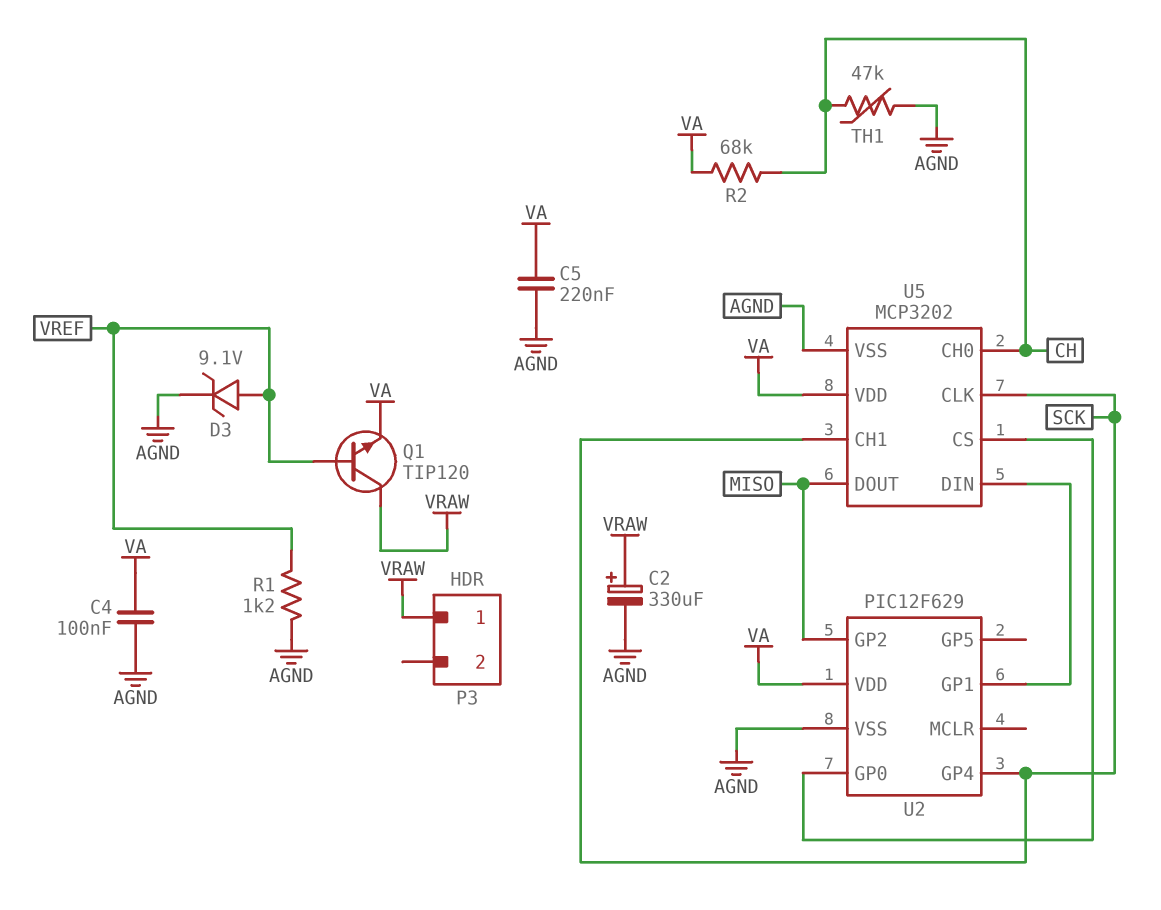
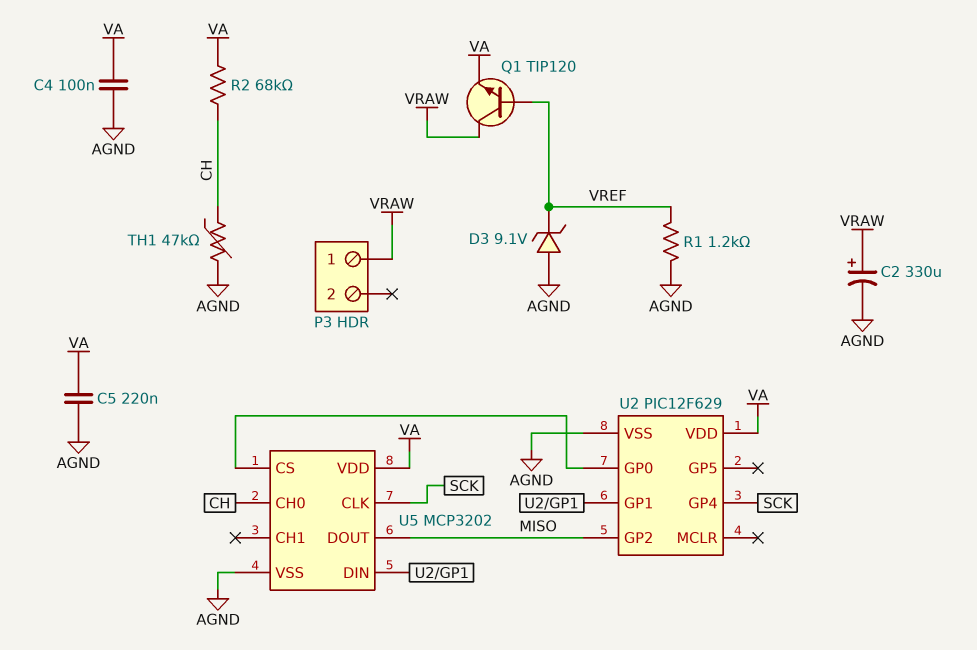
D3: zener 9.1V (A VREF, K AGND) -> zener 9.1V (A AGND, K VREF)
U5 pin CH1: SCK -> none

